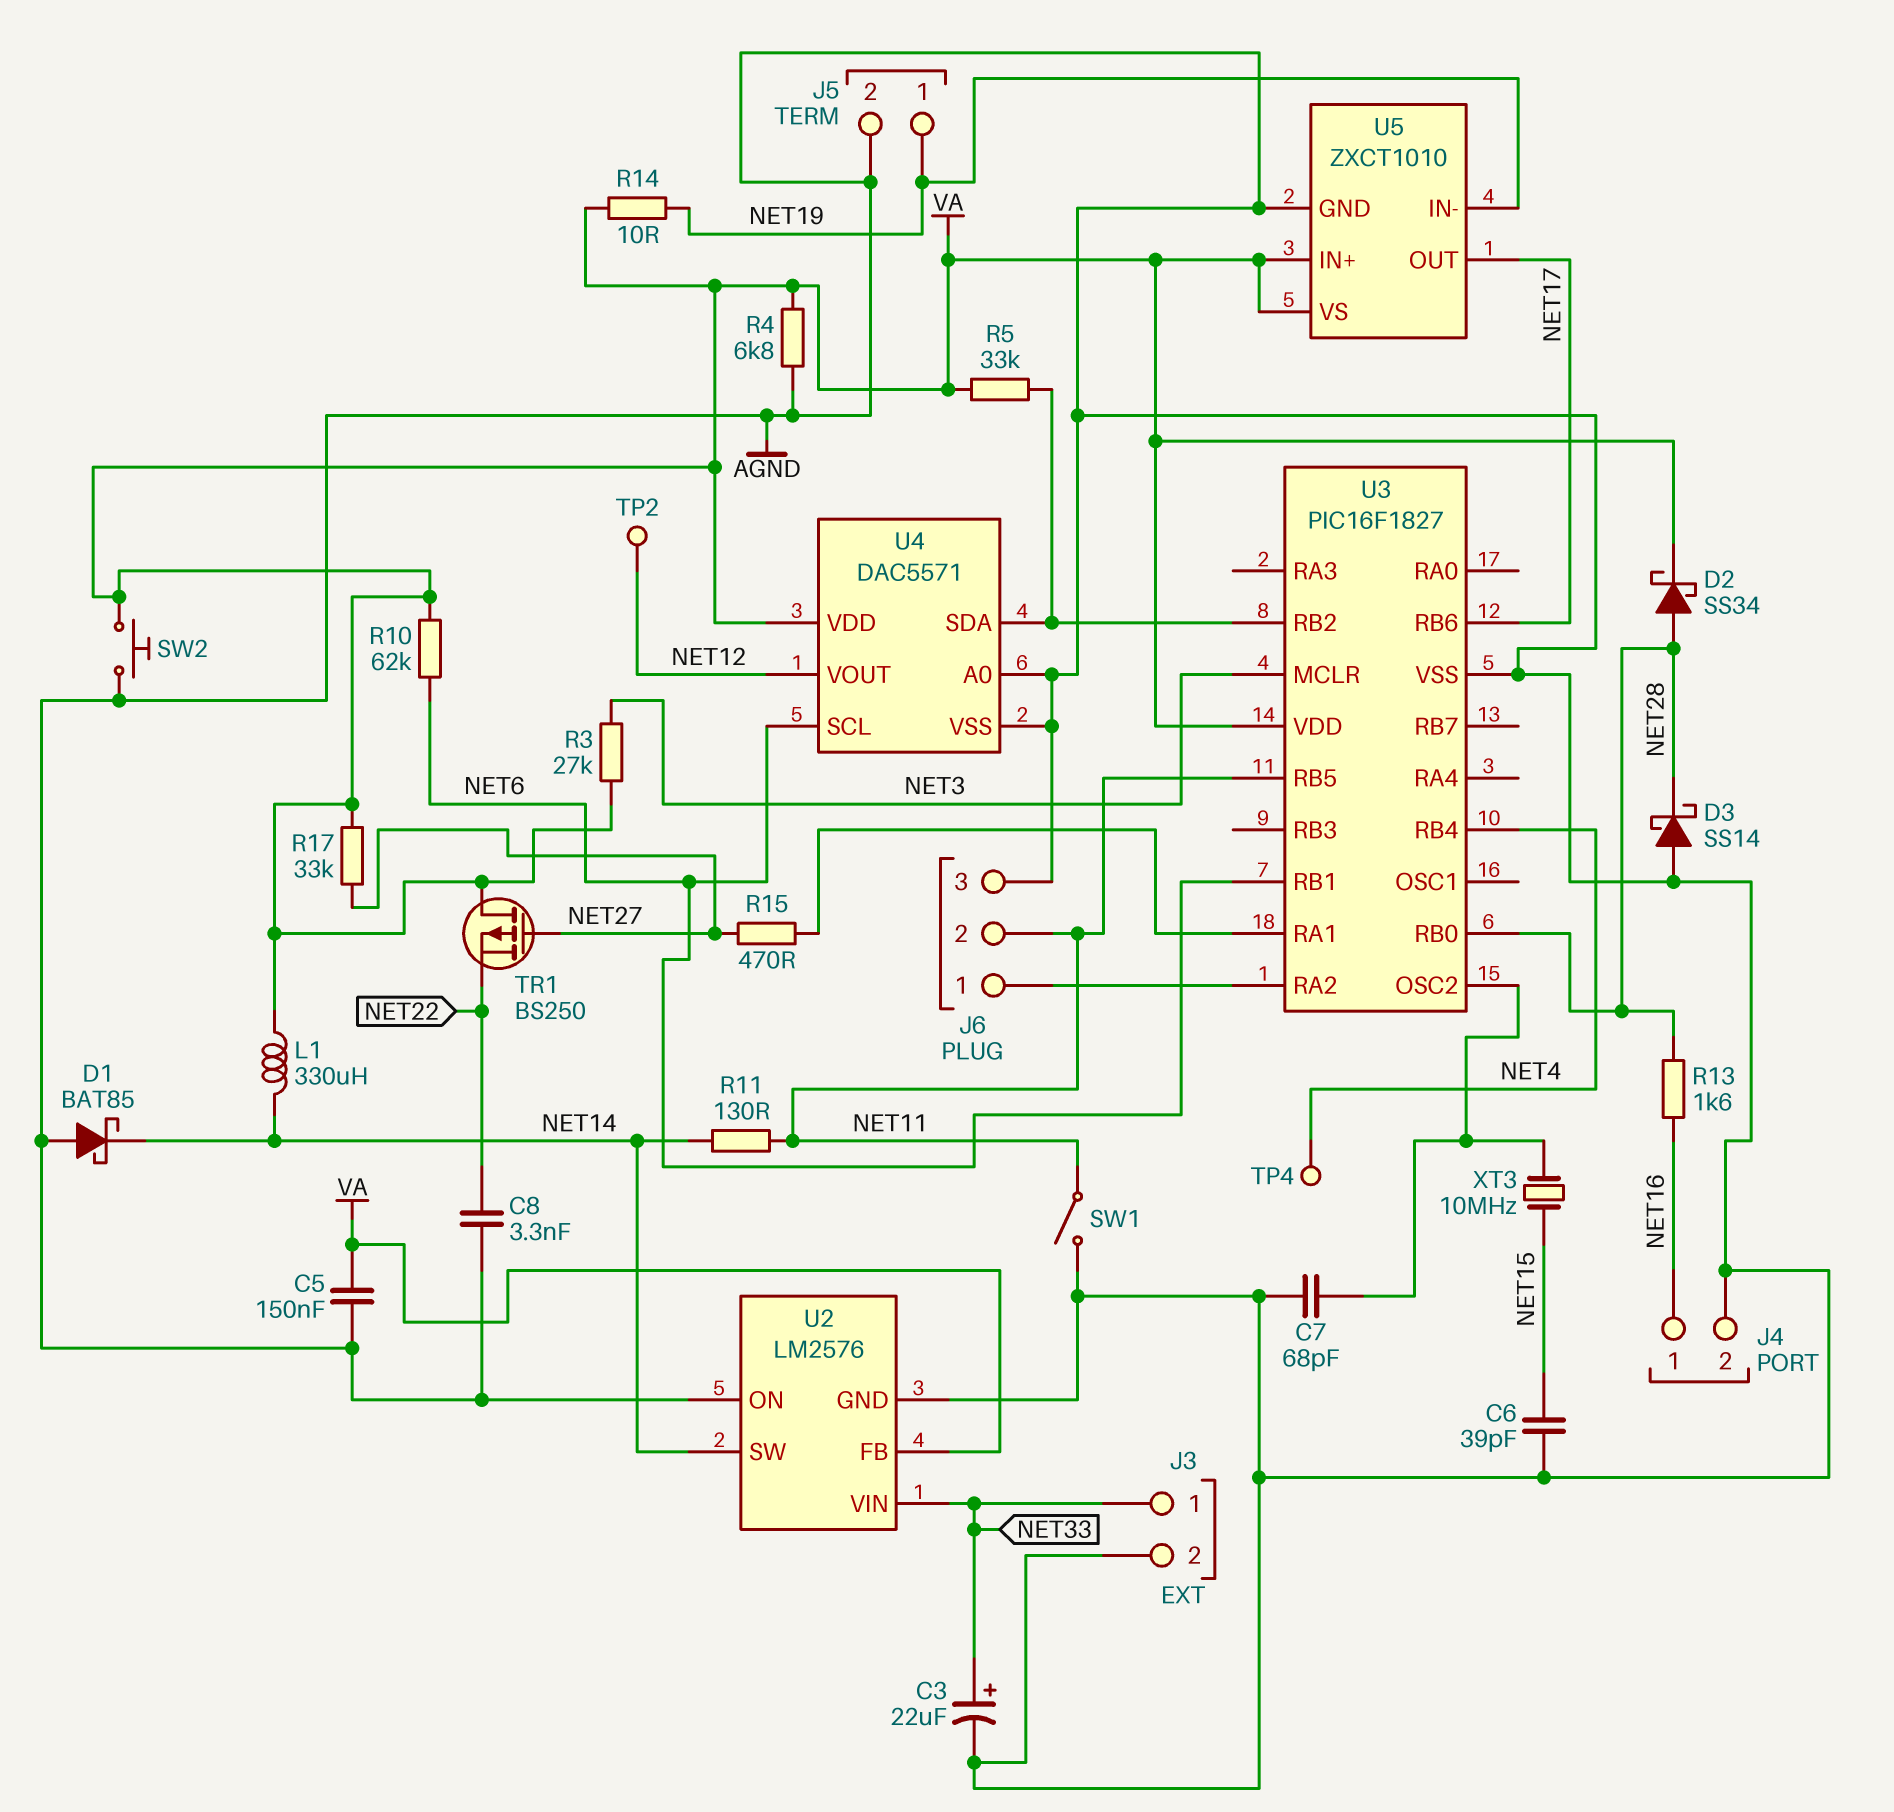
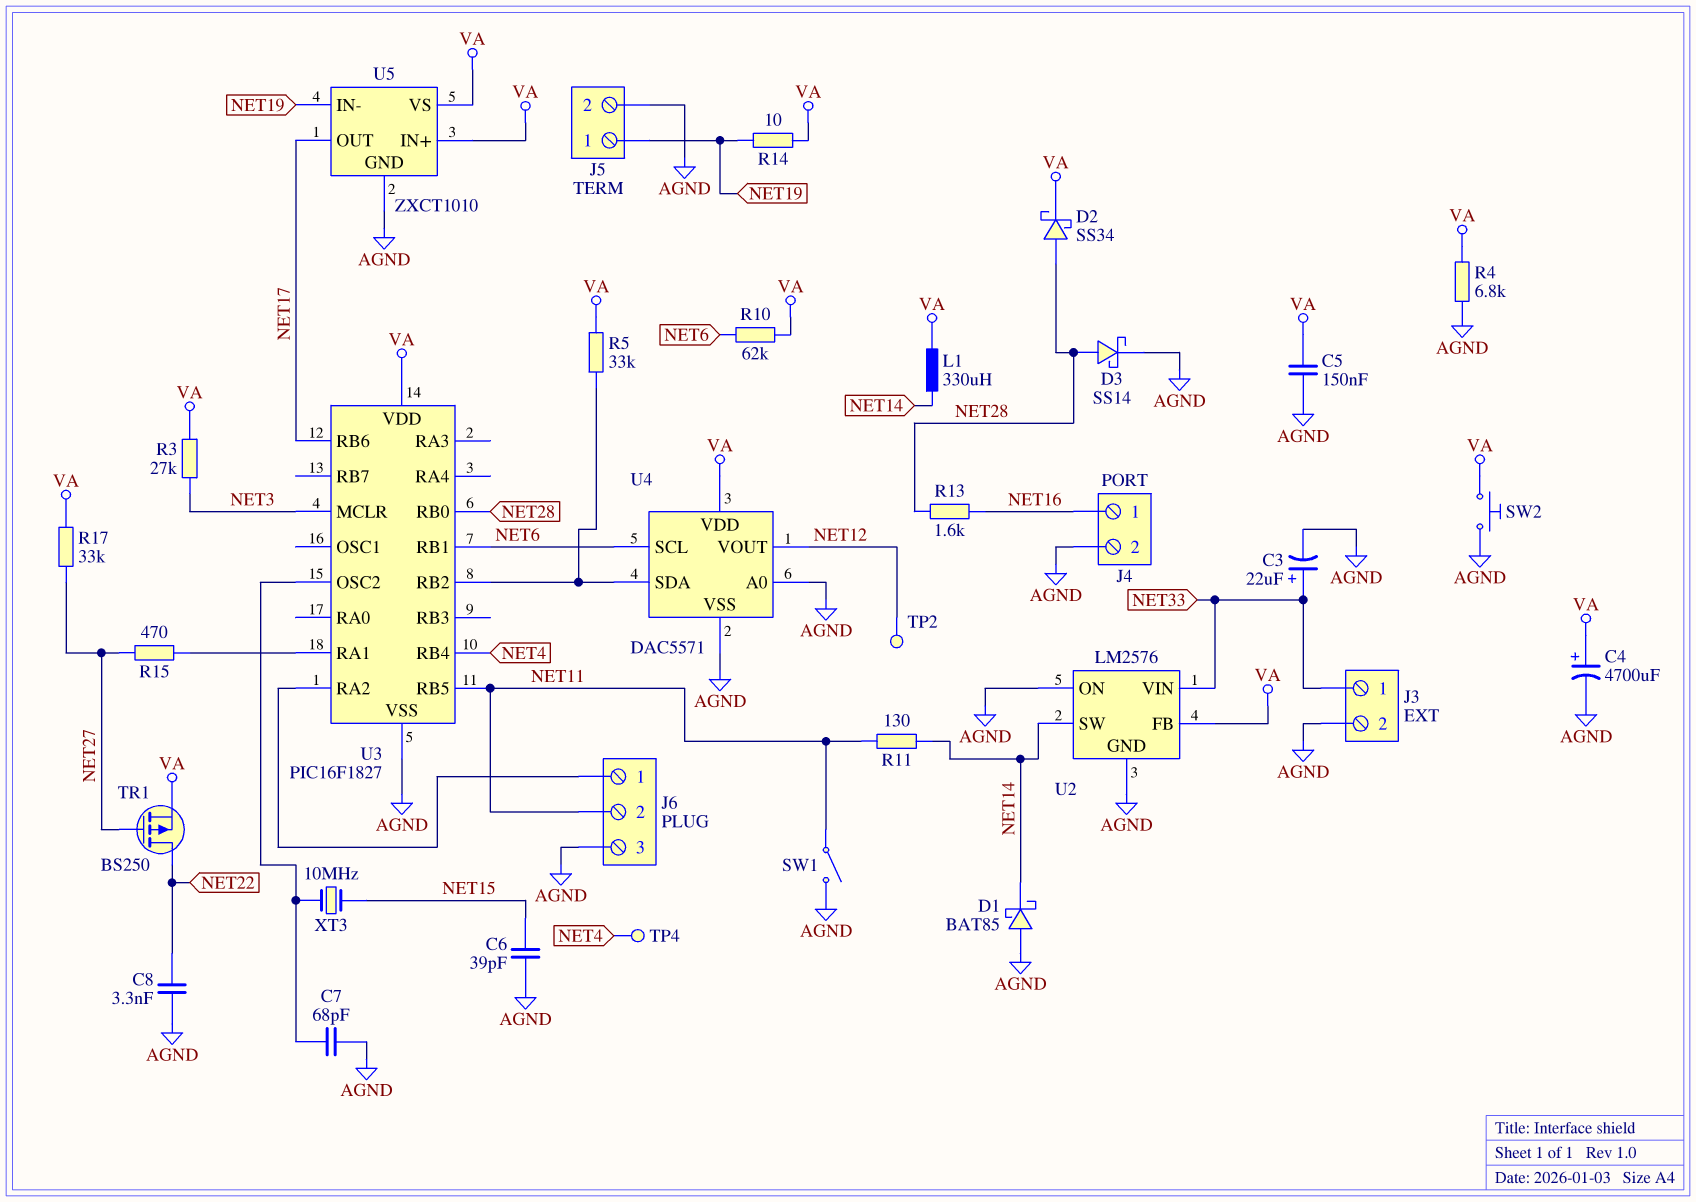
C4: none -> 4700uF (plus VA, minus AGND)
D3: schottky SS14 (A AGND, K NET28) -> schottky SS14 (A NET28, K AGND)
TR1: PMOS BS250 (G NET27, D VA, S NET22) -> PMOS BS250 (G NET27, D NET22, S VA)

